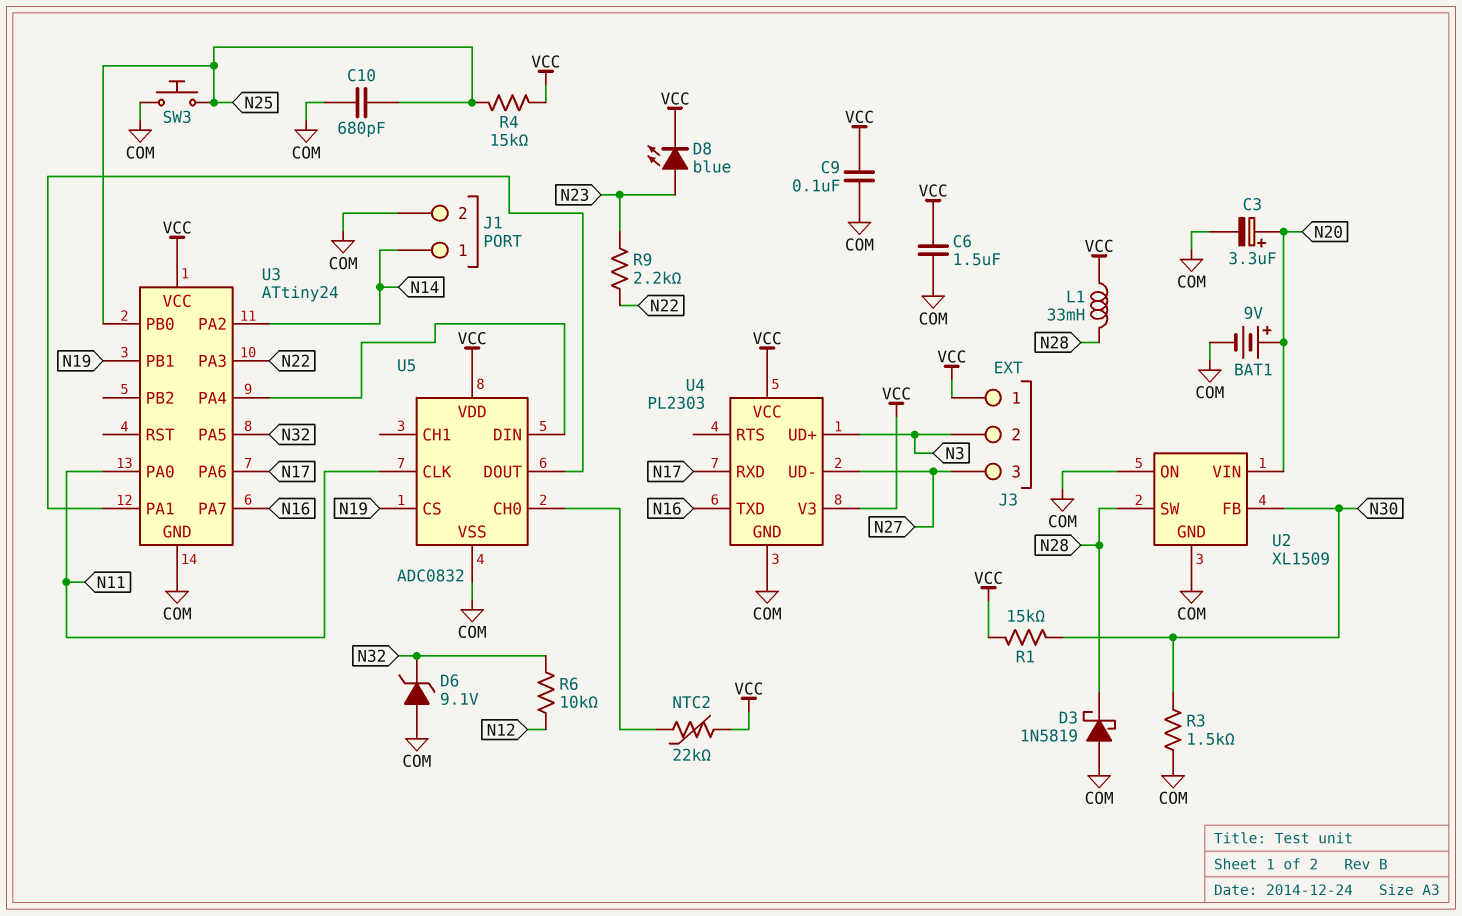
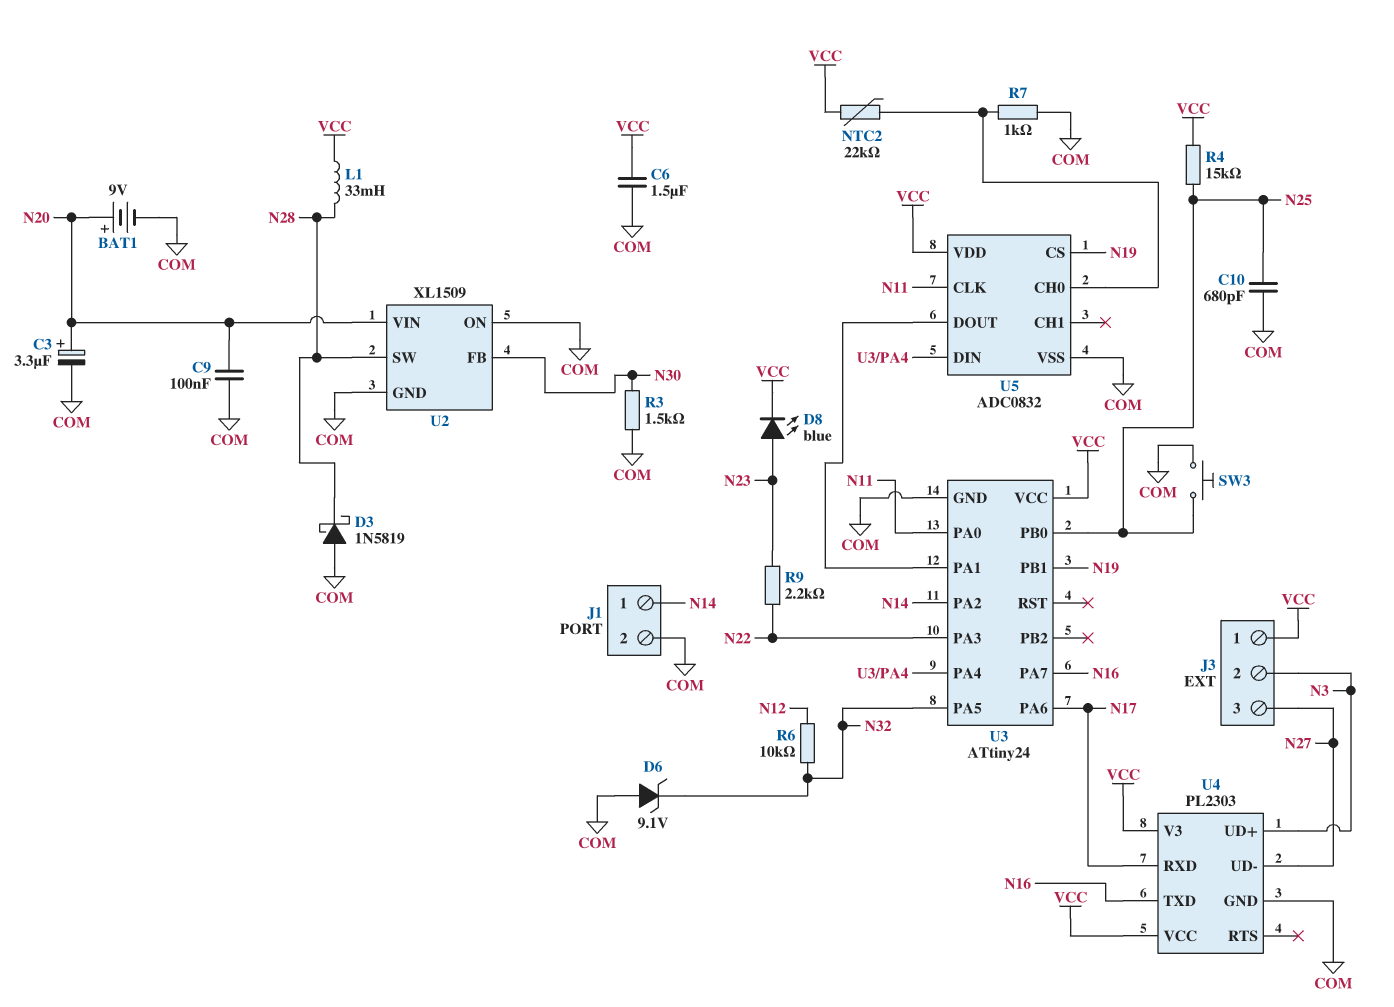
C9: 100nF (COM, VCC) -> 100nF (COM, N20)
R1: 15k (N30, VCC) -> none
R7: none -> 1k (COM, U5/CH0)

